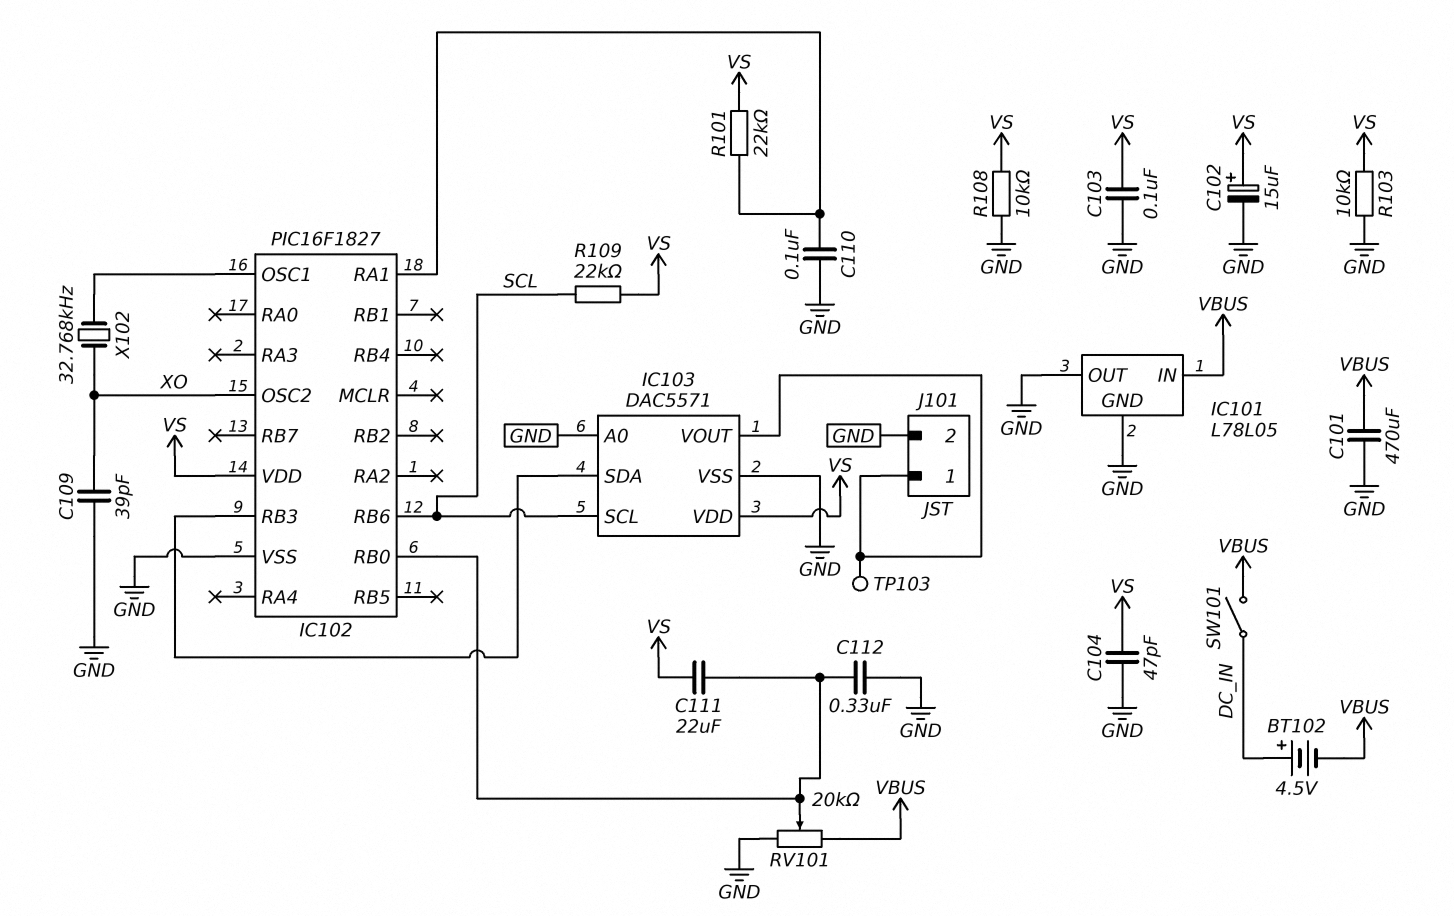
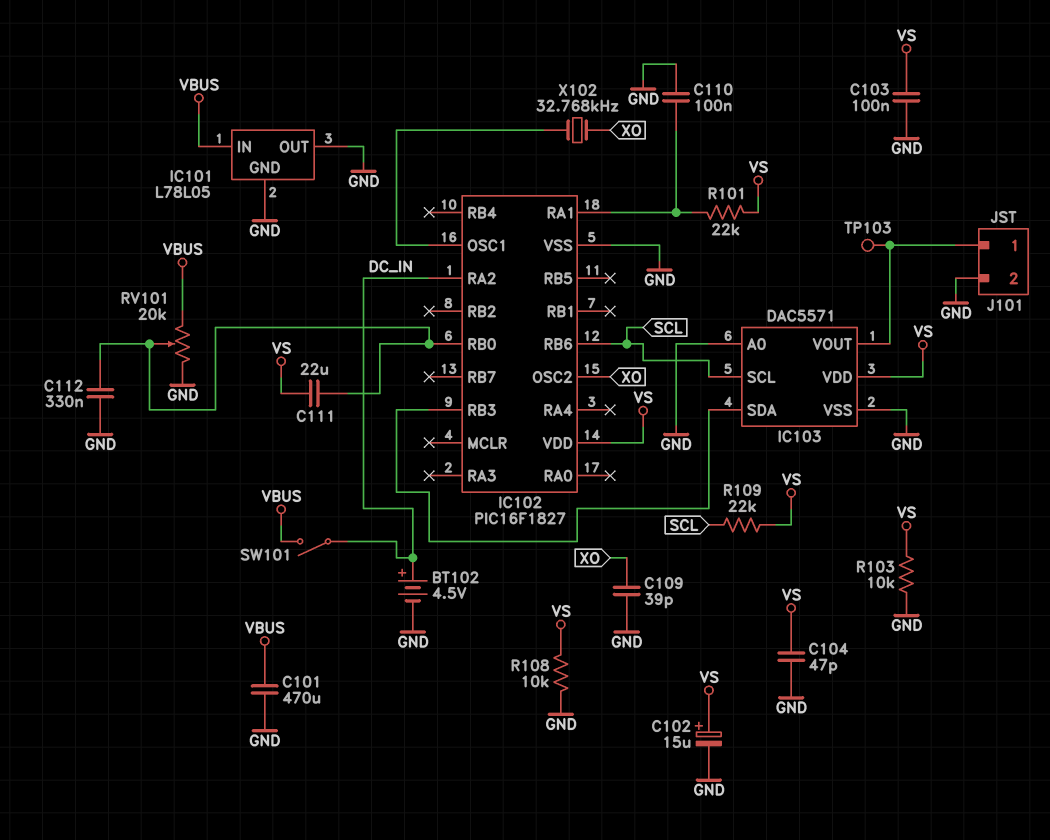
BT102: 4.5V (plus DC_IN, minus VBUS) -> 4.5V (plus DC_IN, minus GND)
IC102 pin RA2: none -> DC_IN

